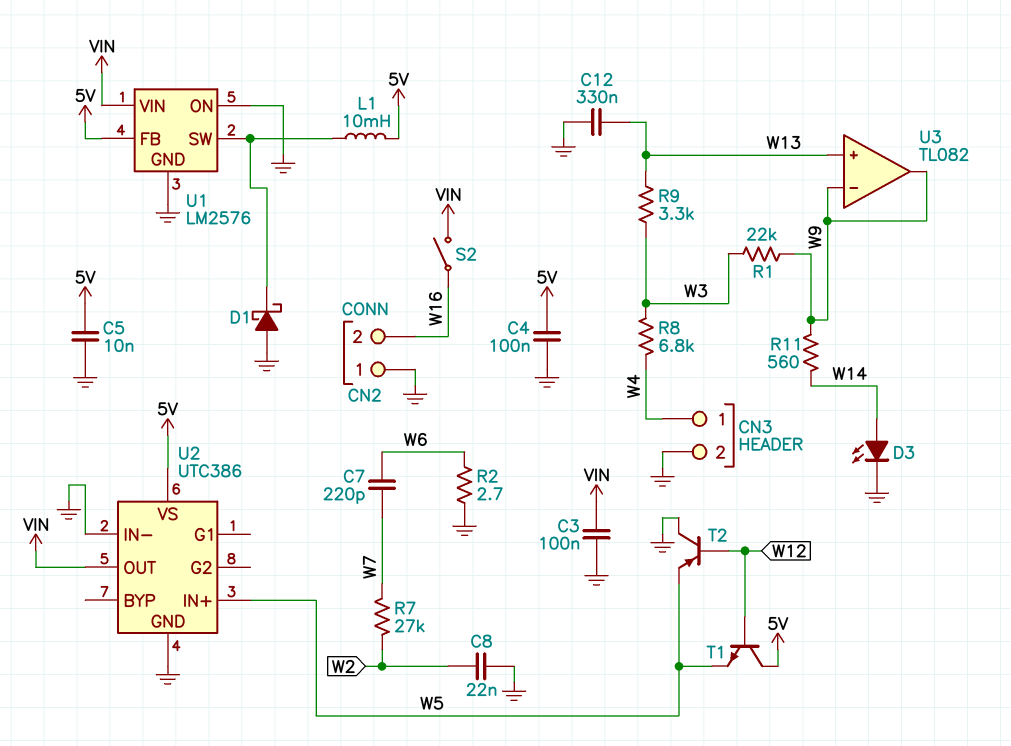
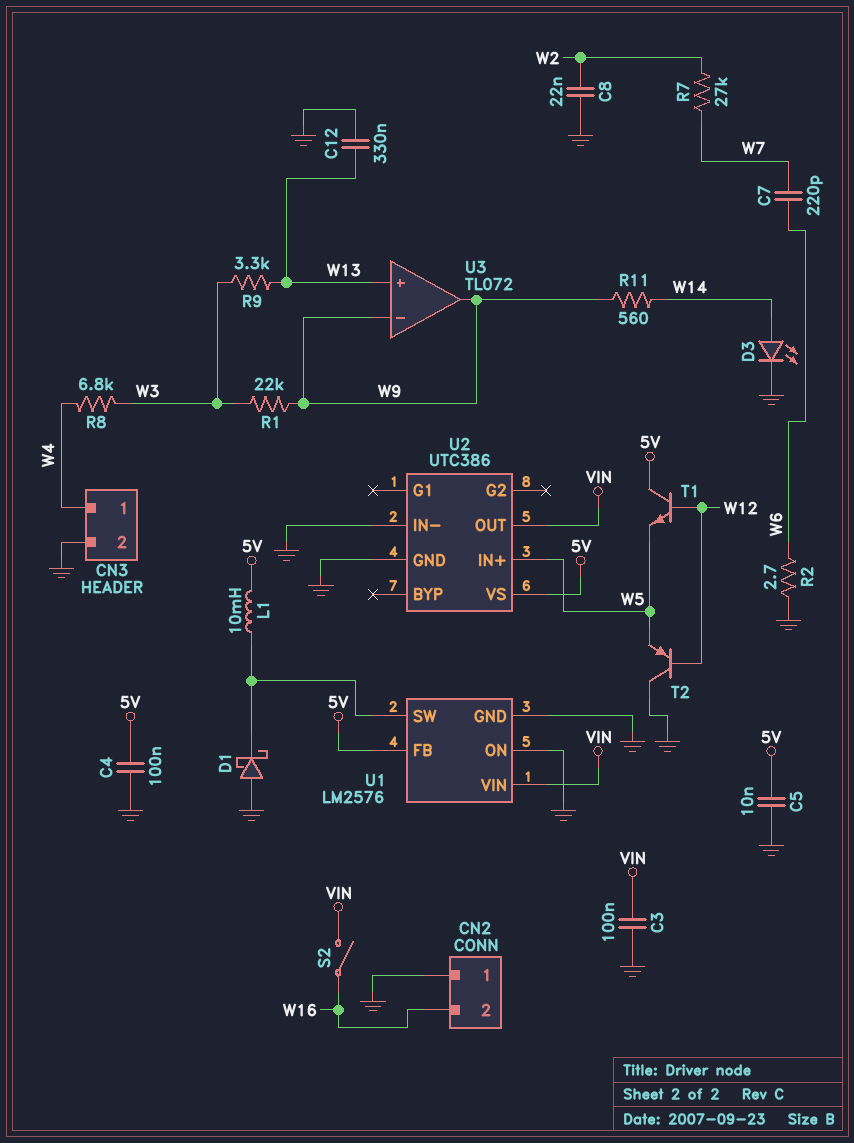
U3: TL082 -> TL072

